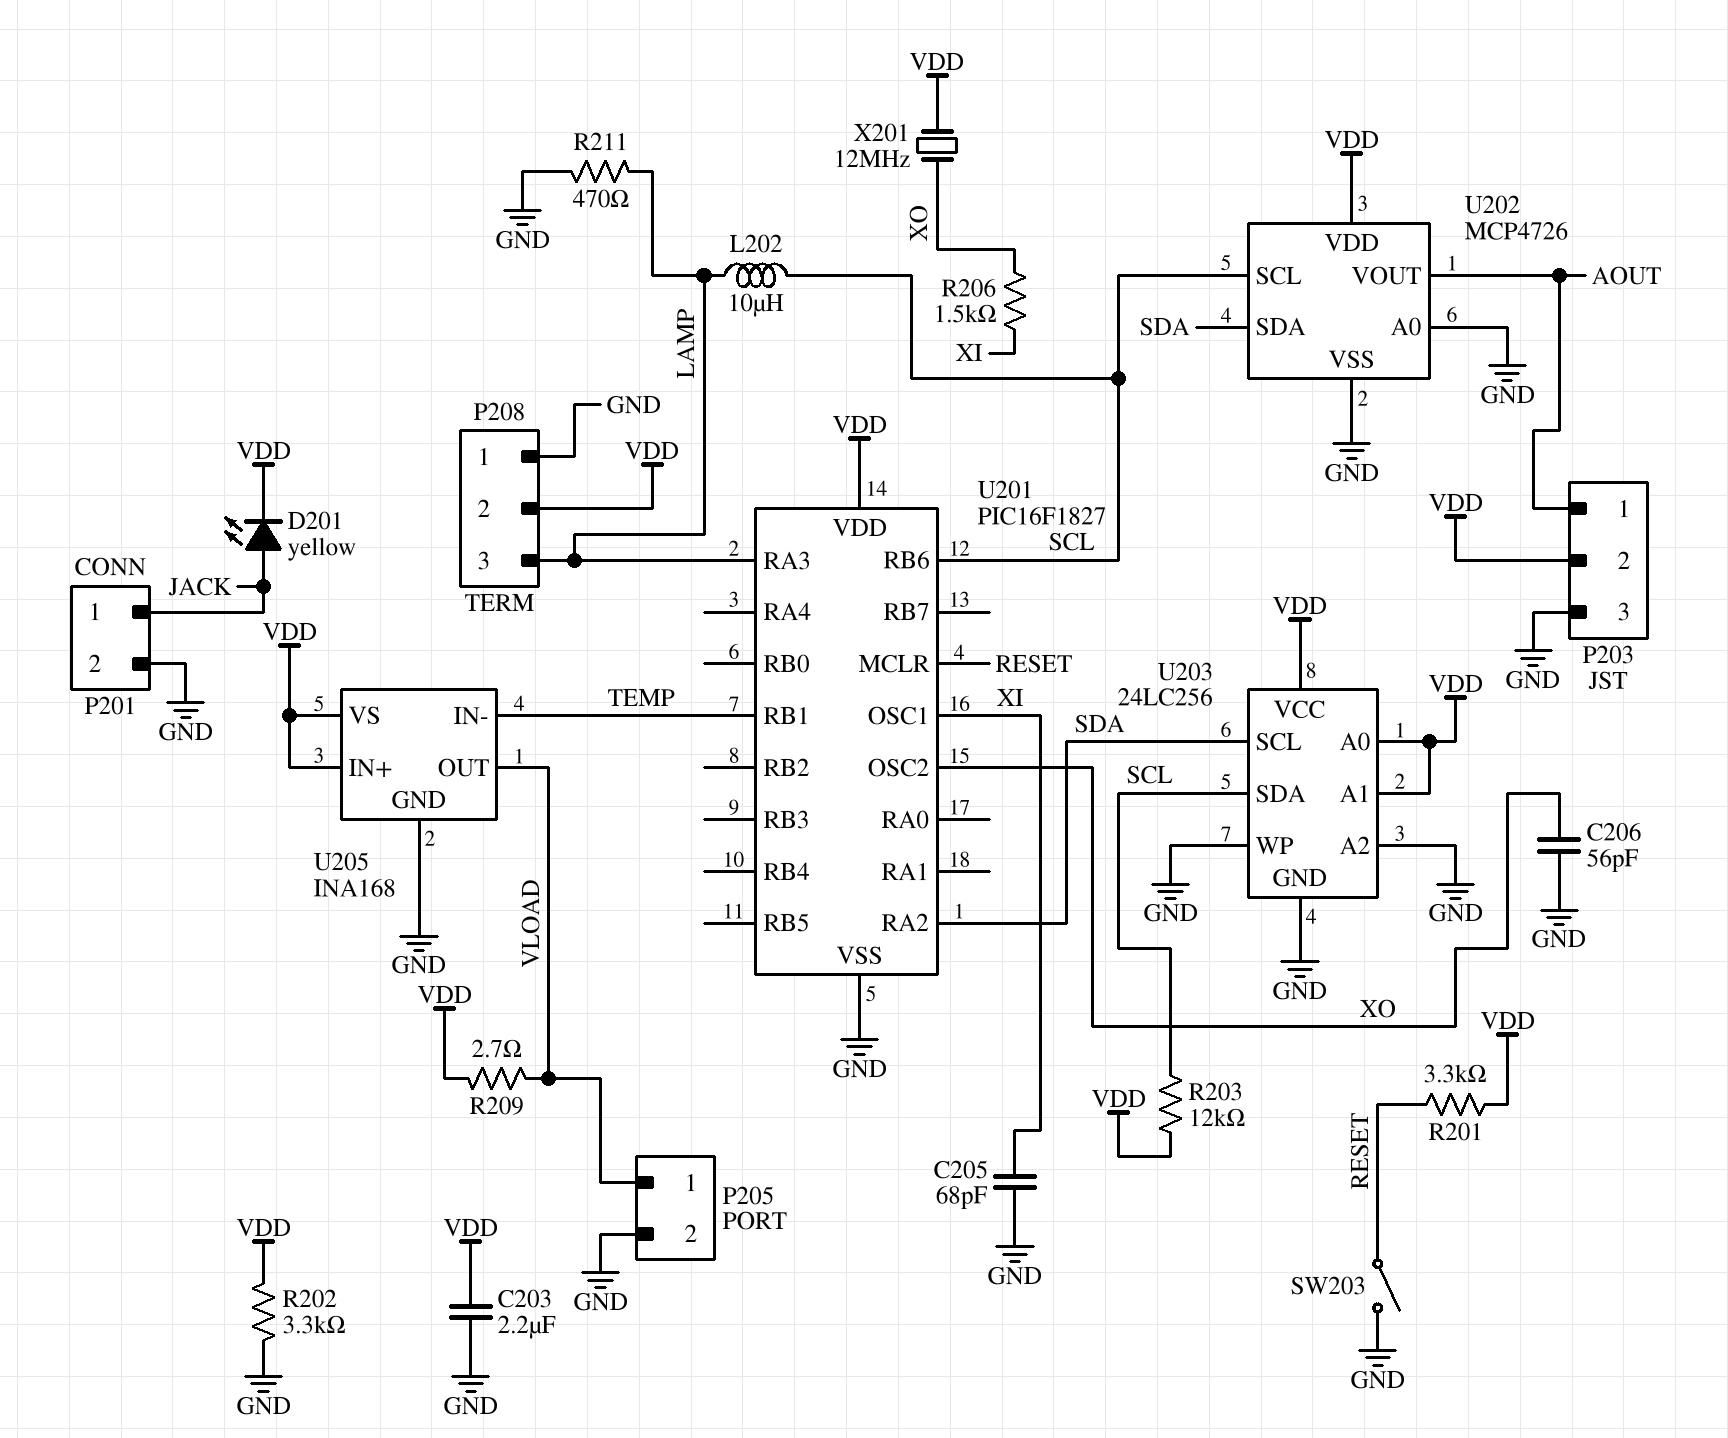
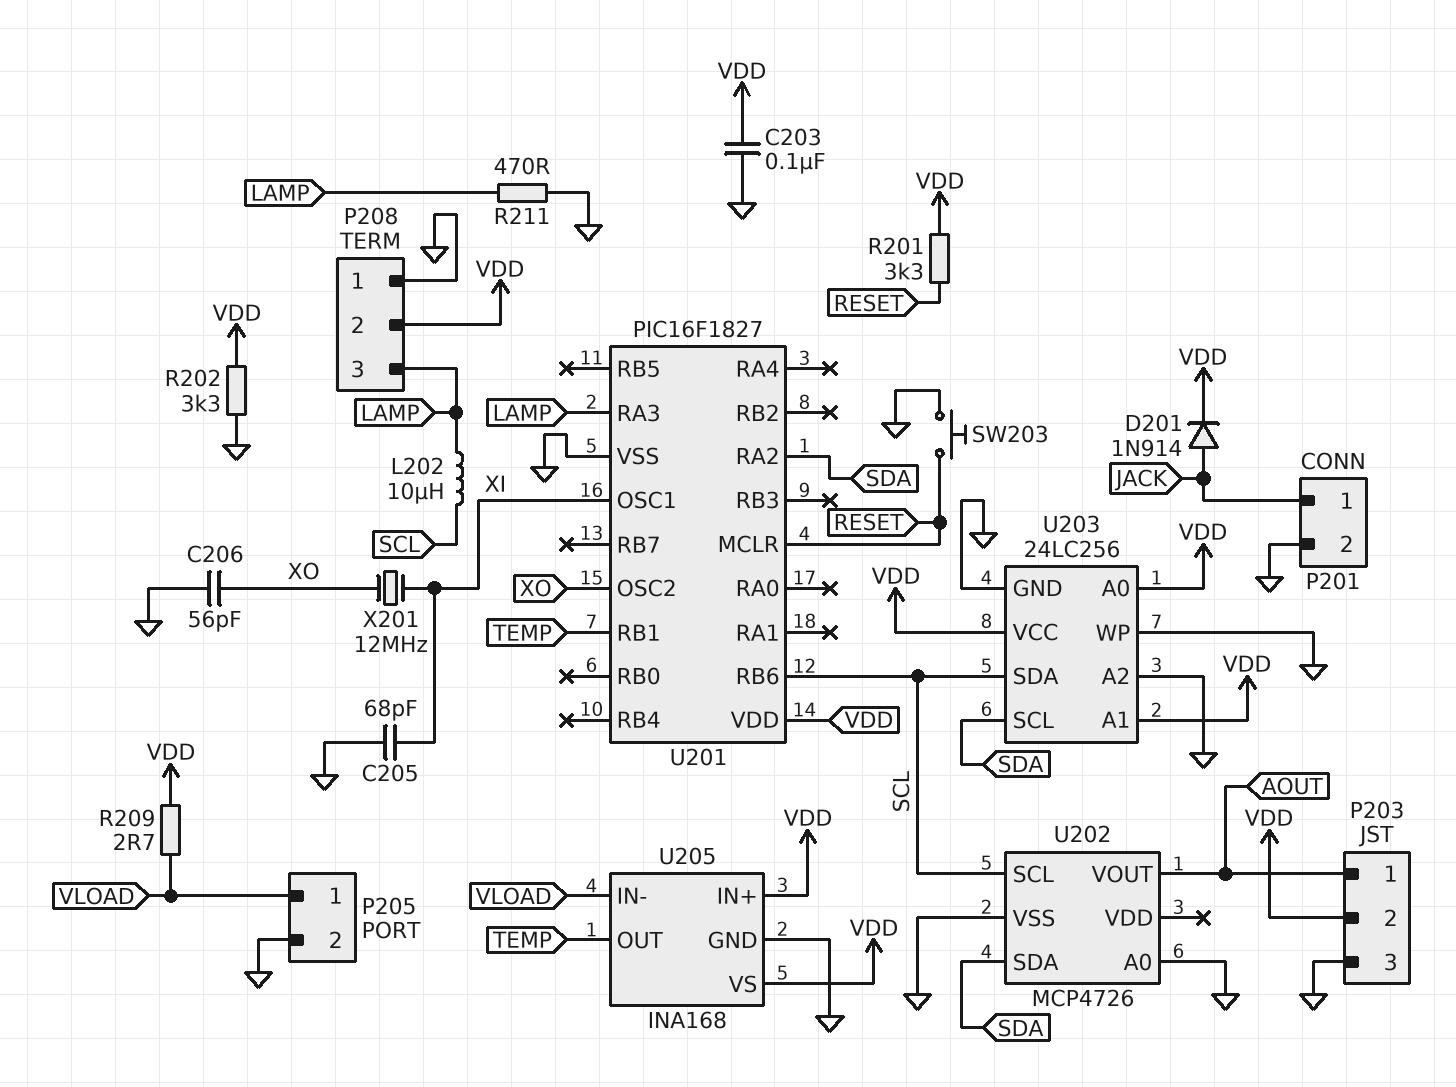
C203: 2.2uF (GND, VDD) -> 100nF (GND, VDD)
D201: LED yellow (A JACK, K VDD) -> diode 1N914 (A JACK, K VDD)
R203: 12k (SCL, VDD) -> none
R206: 1.5k (XI, XO) -> none
SW203: switch (GND, RESET) -> button (GND, RESET)
U202 pin VDD: VDD -> none
U205 pin IN-: TEMP -> VLOAD
U205 pin OUT: VLOAD -> TEMP
X201: 12MHz (VDD, XO) -> 12MHz (XI, XO)

